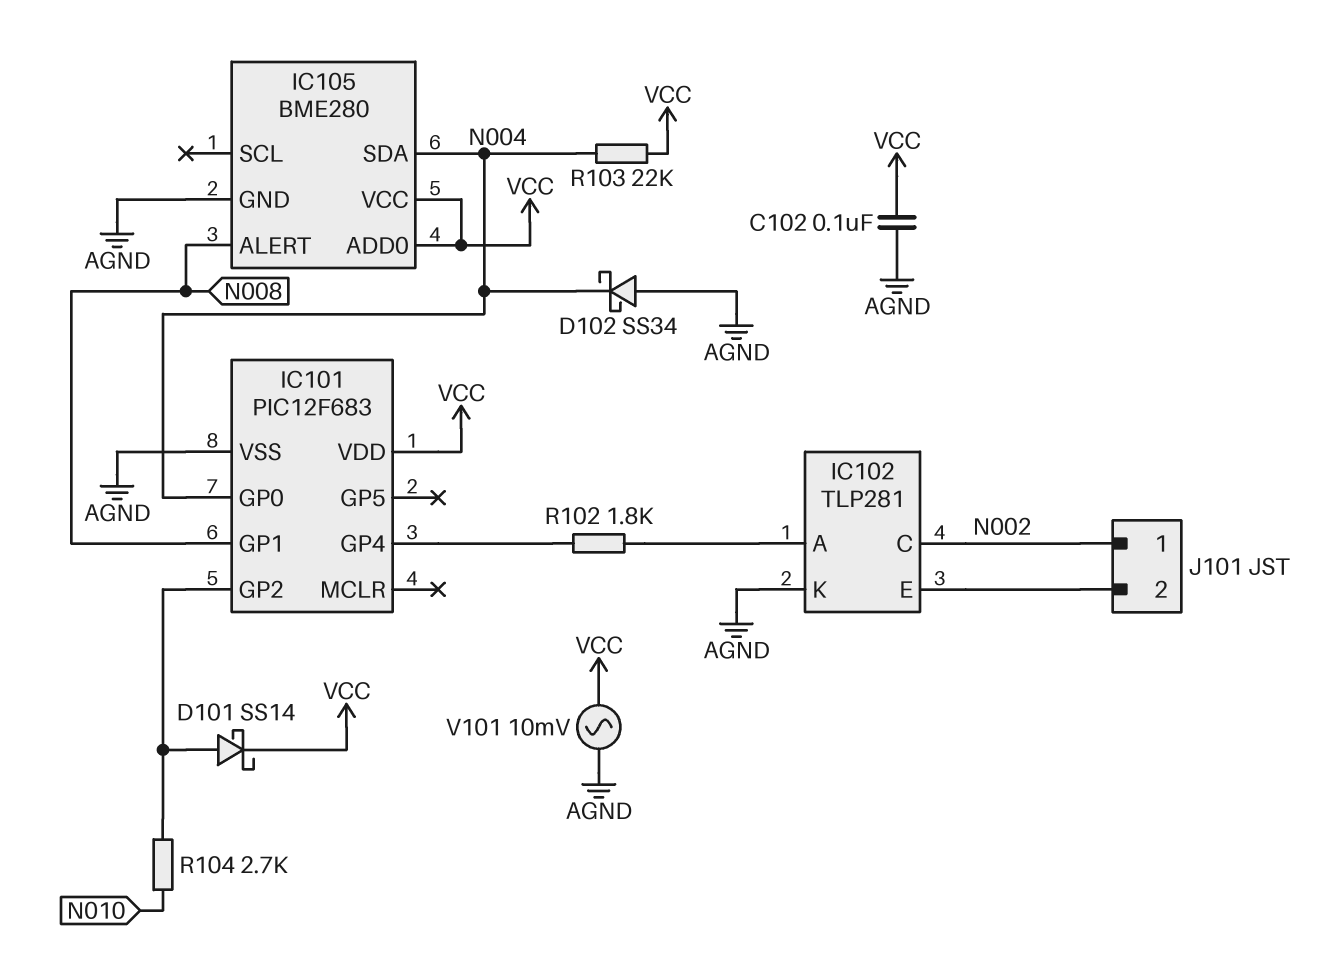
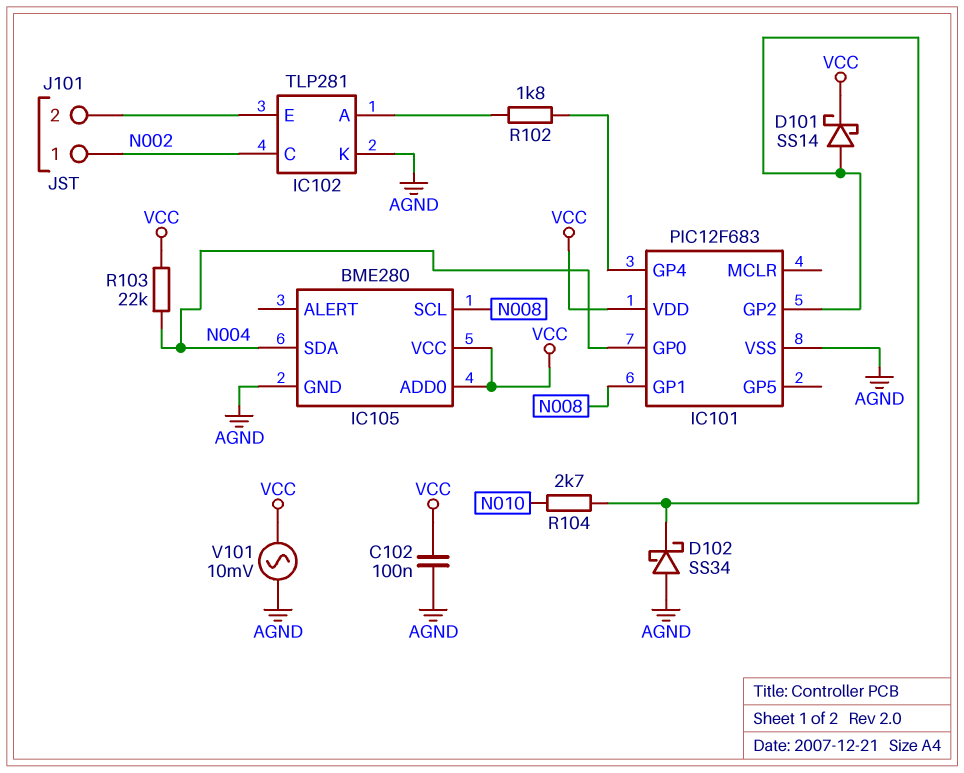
D102: schottky SS34 (A AGND, K N004) -> schottky SS34 (A AGND, K IC101/GP2)
IC105 pin ALERT: N008 -> none
IC105 pin SCL: none -> N008

